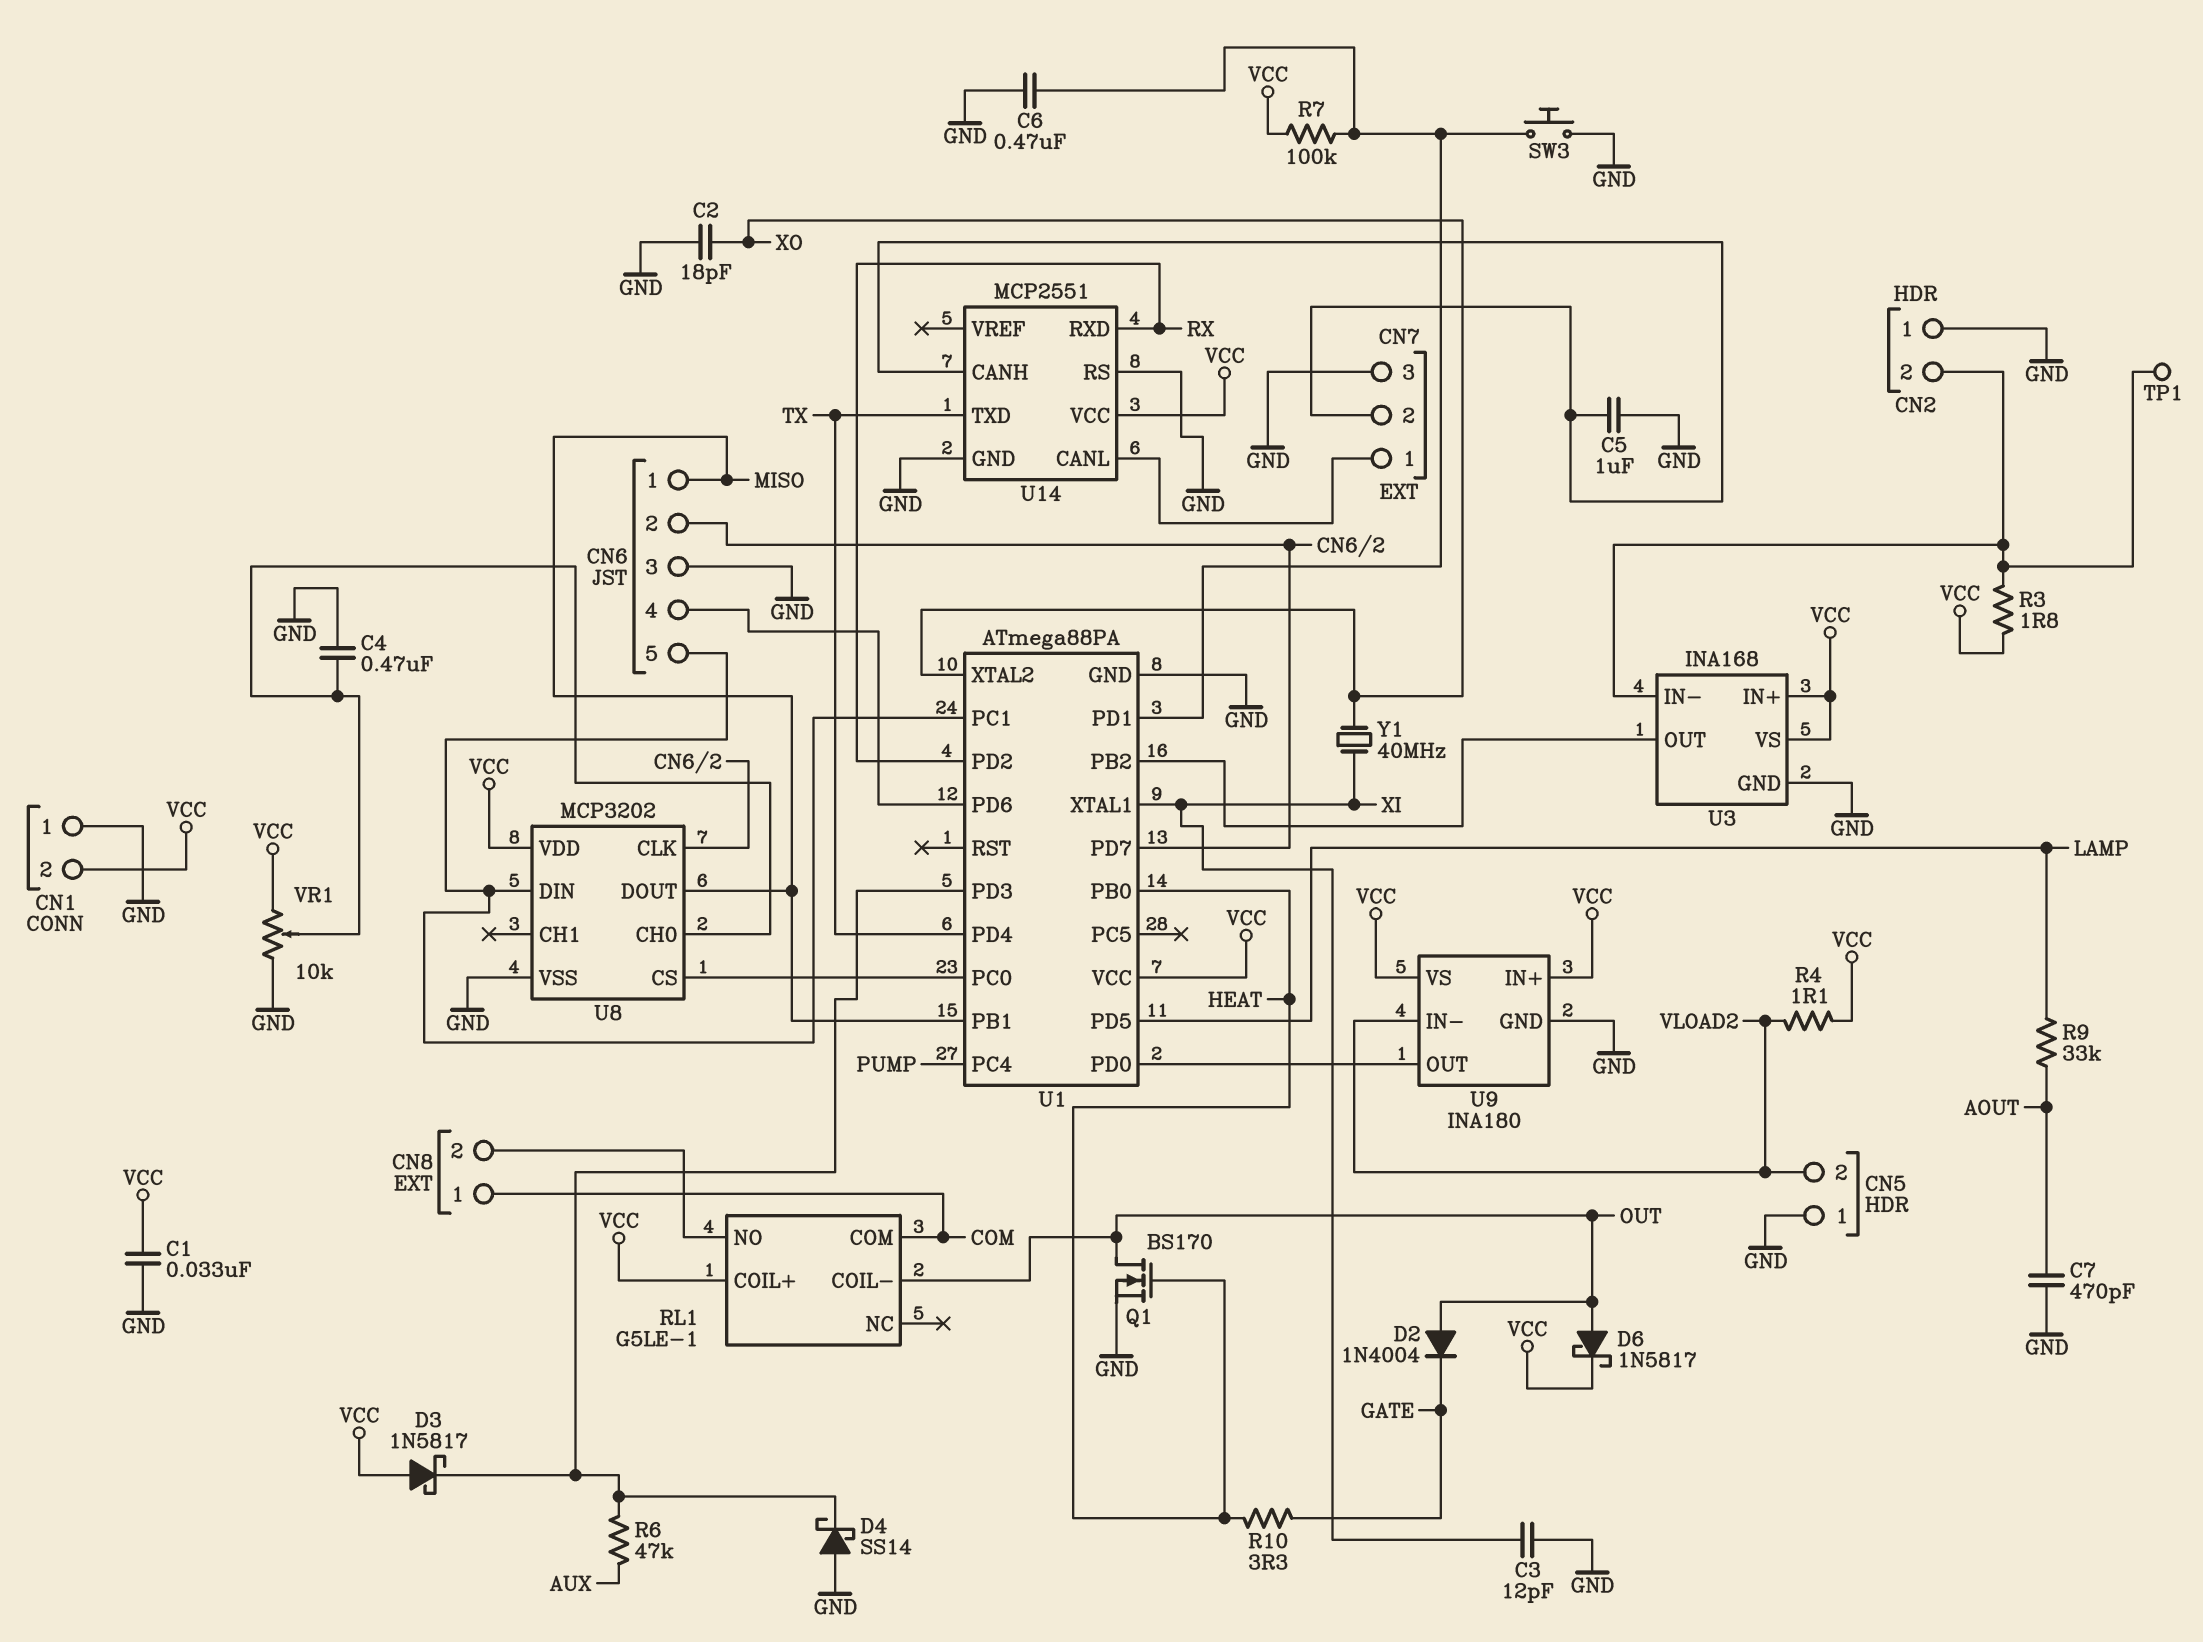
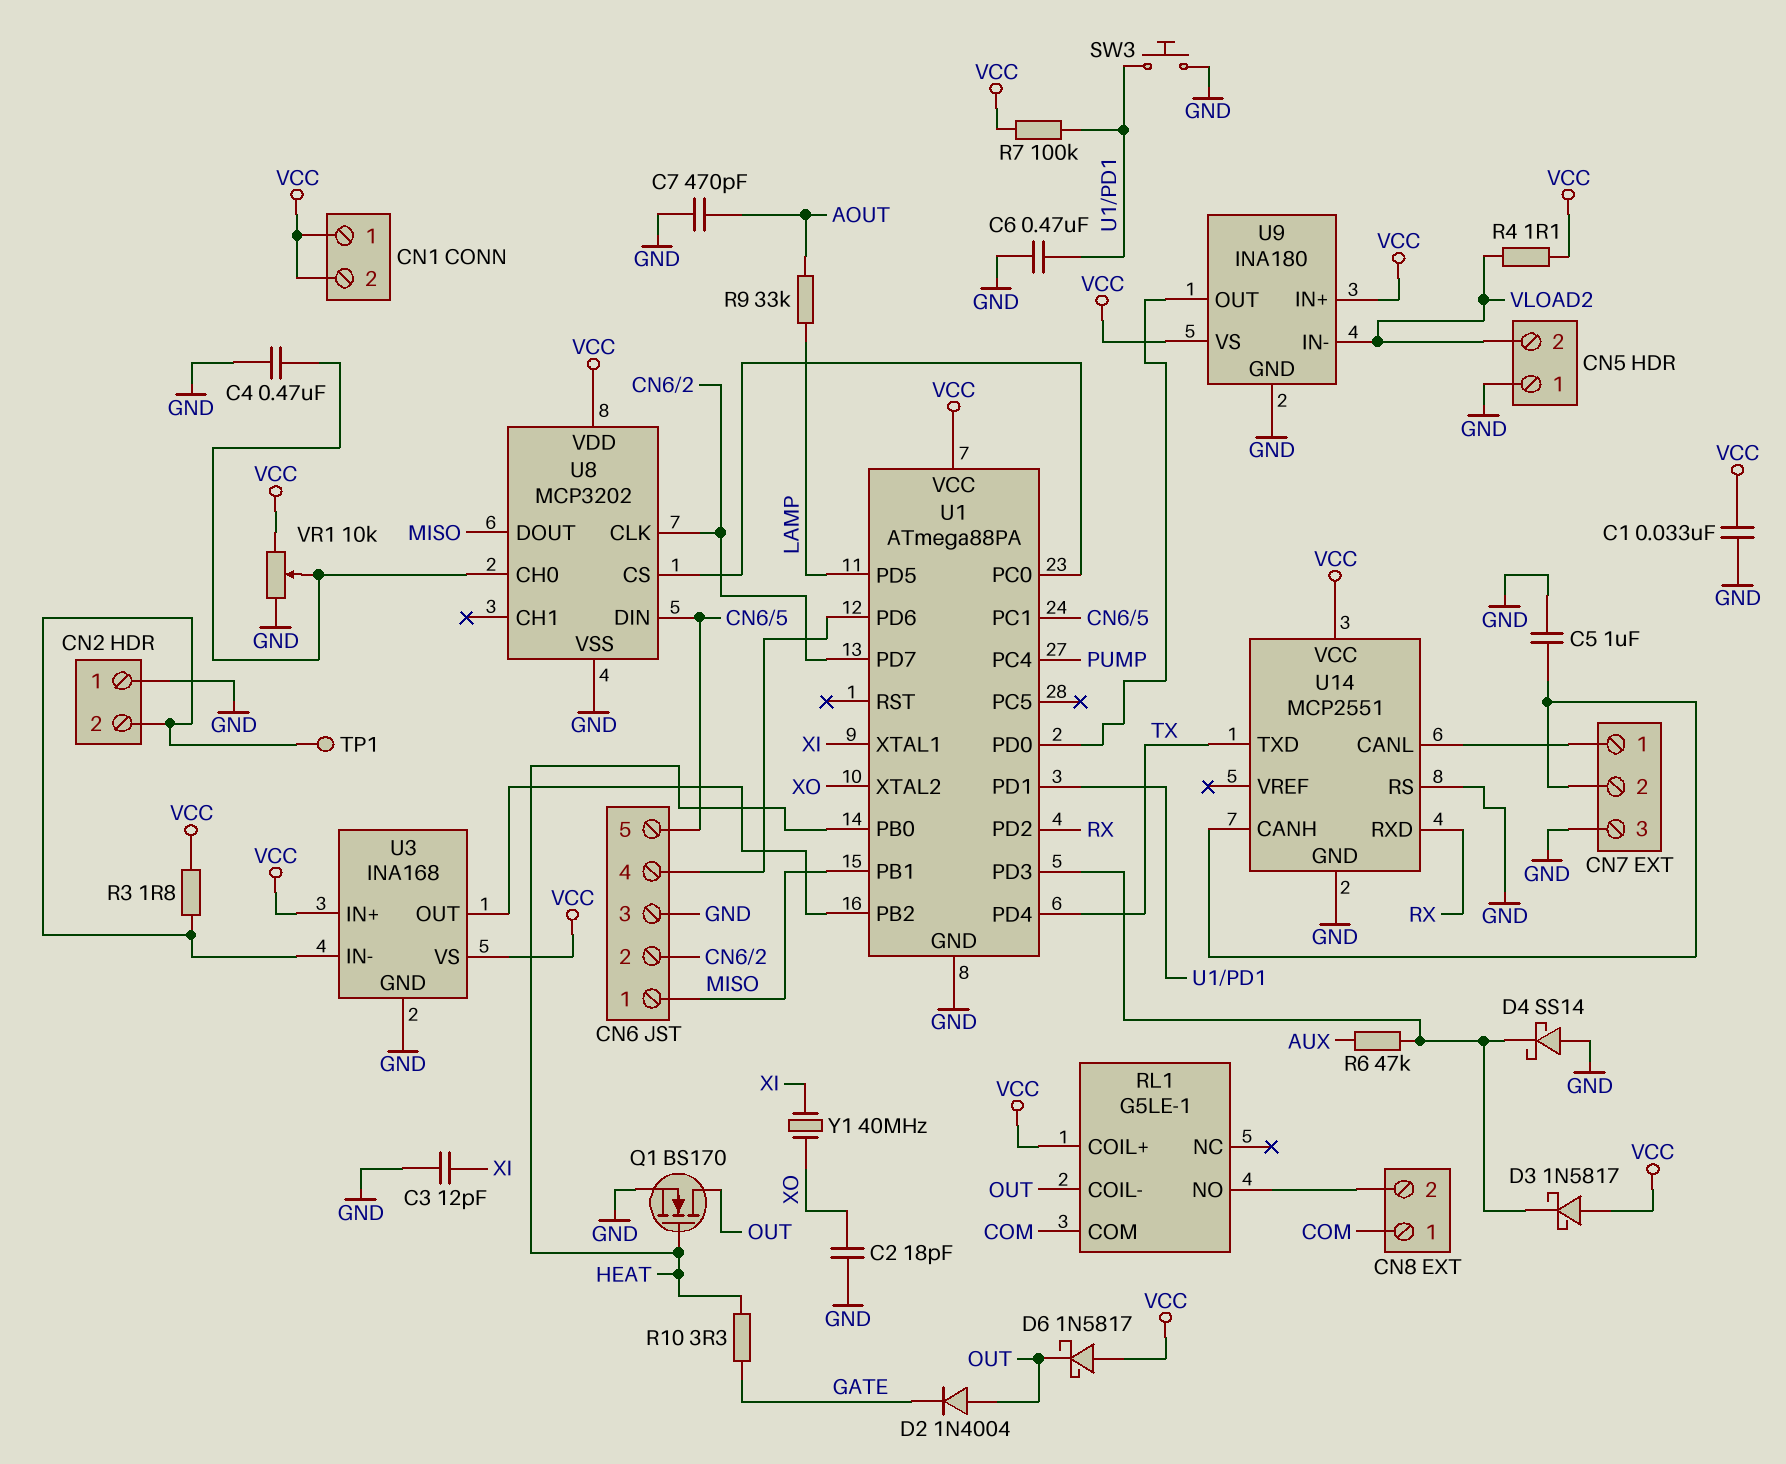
CN1 pin 1: GND -> VCC
D6: schottky 1N5817 (A OUT, K VCC) -> schottky 1N5817 (A VCC, K OUT)

